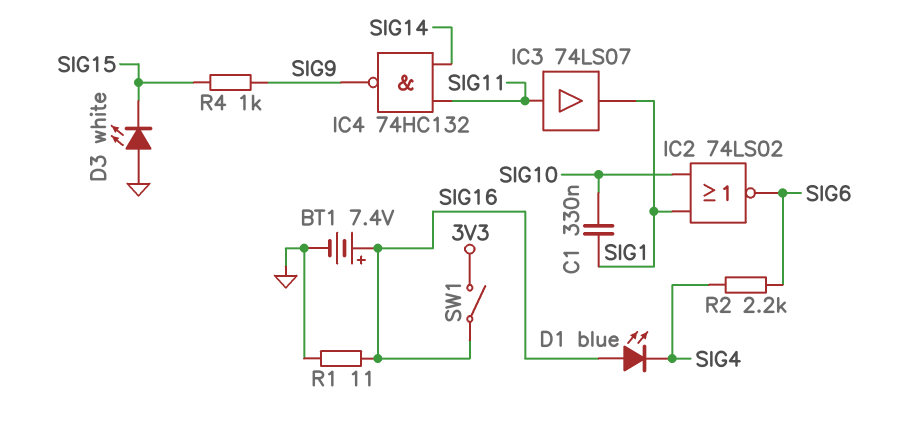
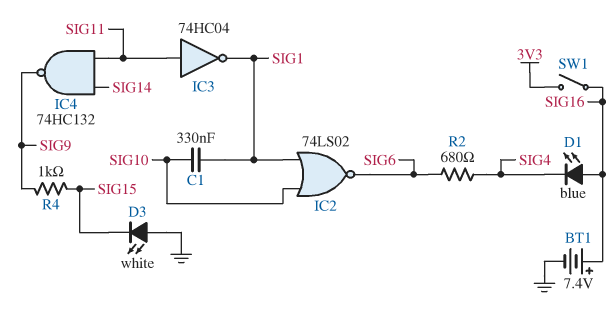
IC3: buffer 74LS07 (in SIG11, out SIG1) -> NOT 74HC04 (in SIG11, out SIG1)
R1: 11 (GND, SIG16) -> none
R2: 2.2k (SIG4, SIG6) -> 680 (SIG4, SIG6)

